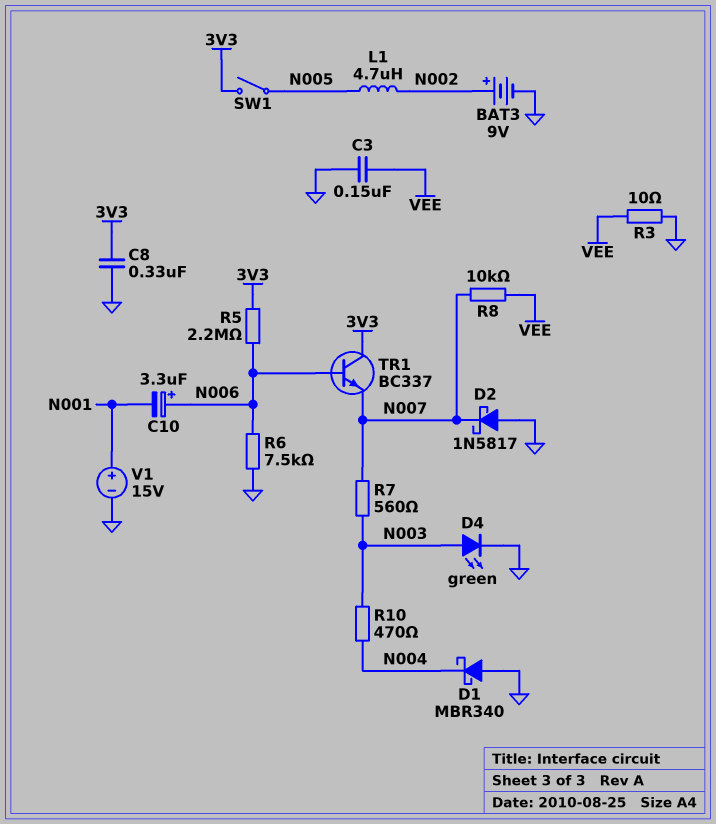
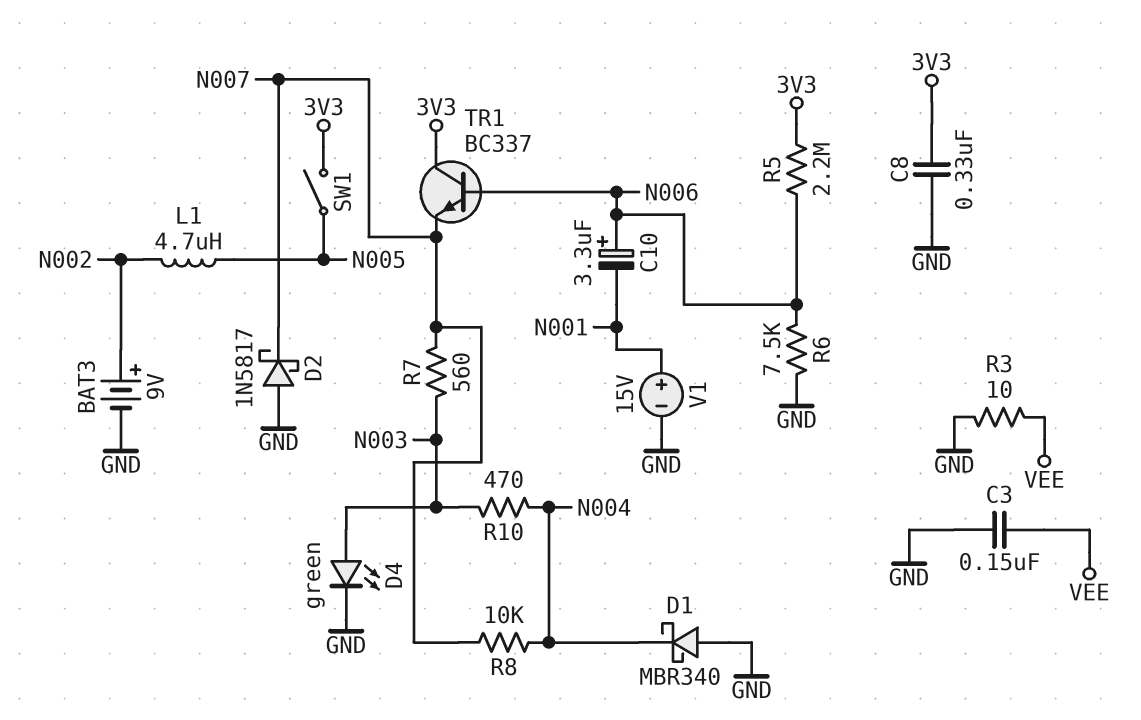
R8: 10k (N007, VEE) -> 10k (N004, N007)

